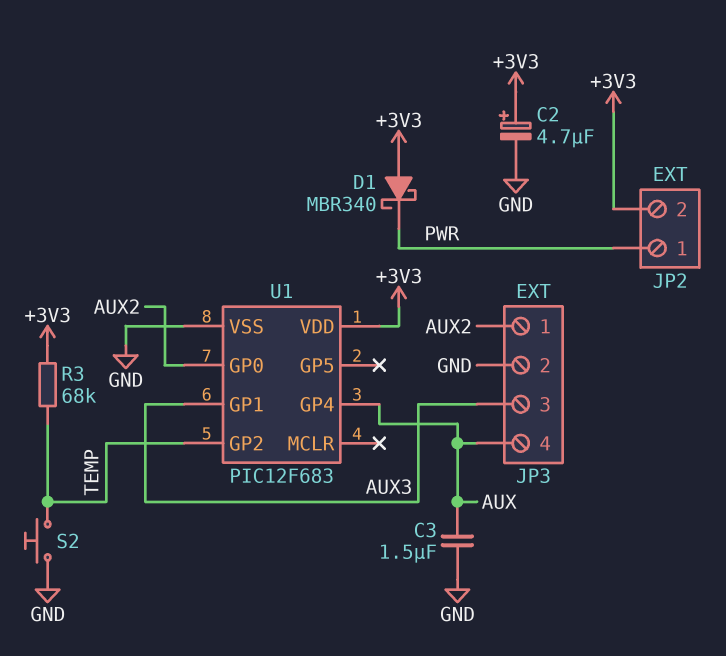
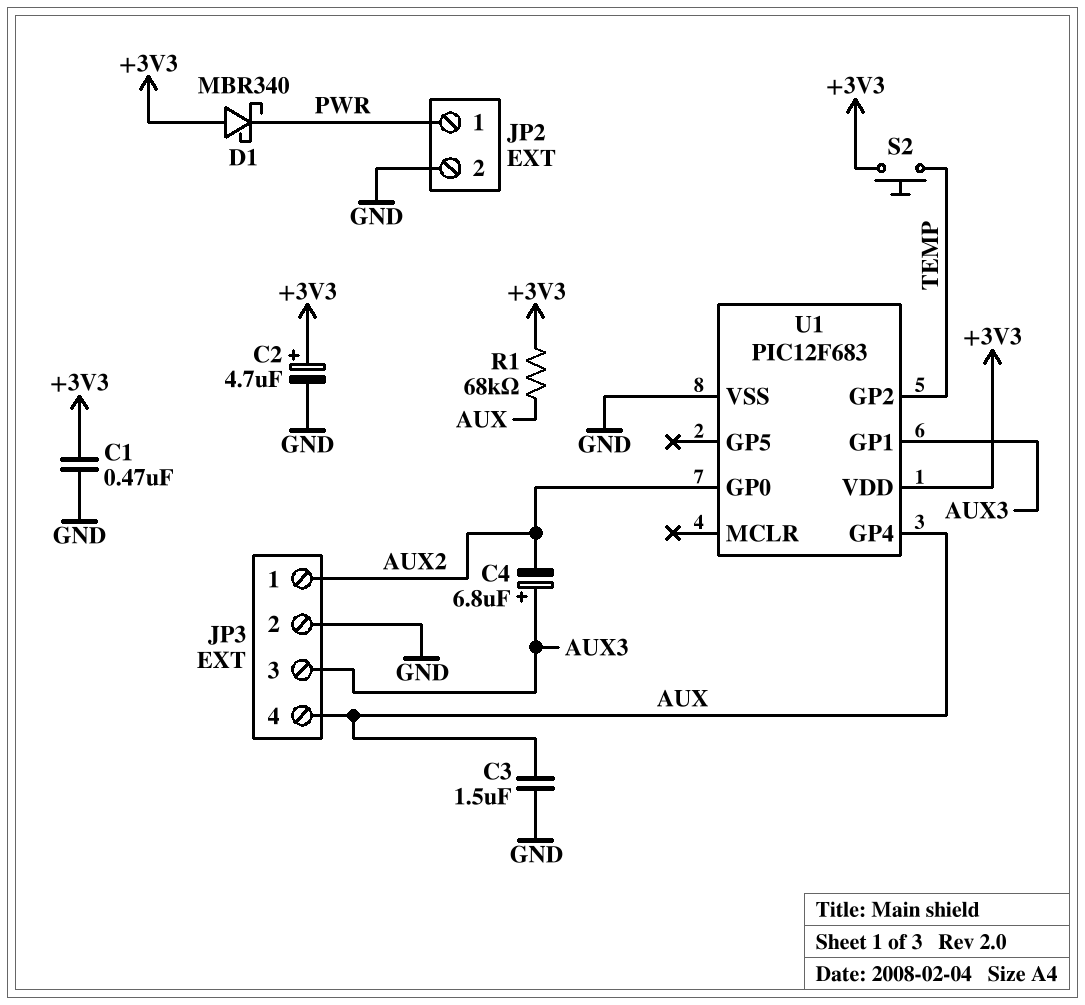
C1: none -> 470nF (+3V3, GND)
C4: none -> 6.8uF (plus AUX3, minus AUX2)
JP2 pin 2: +3V3 -> GND
R1: none -> 68k (+3V3, AUX)
R3: 68k (+3V3, TEMP) -> none
S2: button (GND, TEMP) -> button (+3V3, TEMP)

